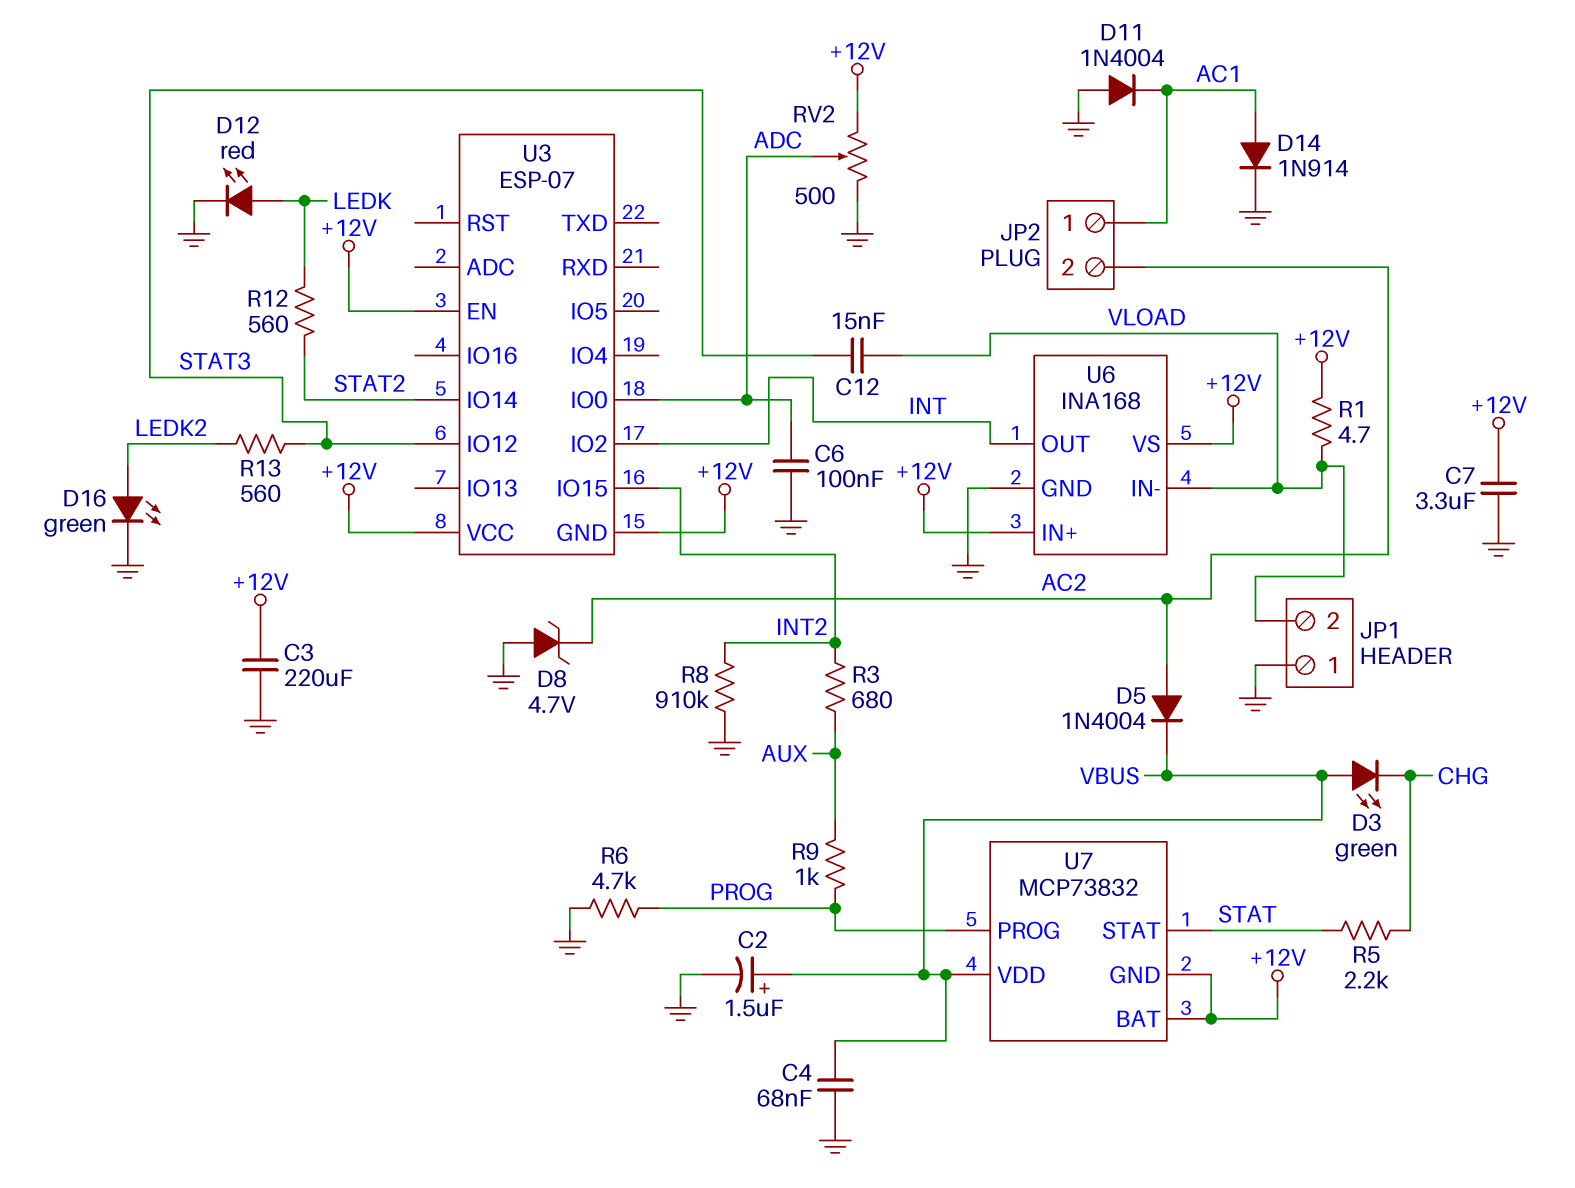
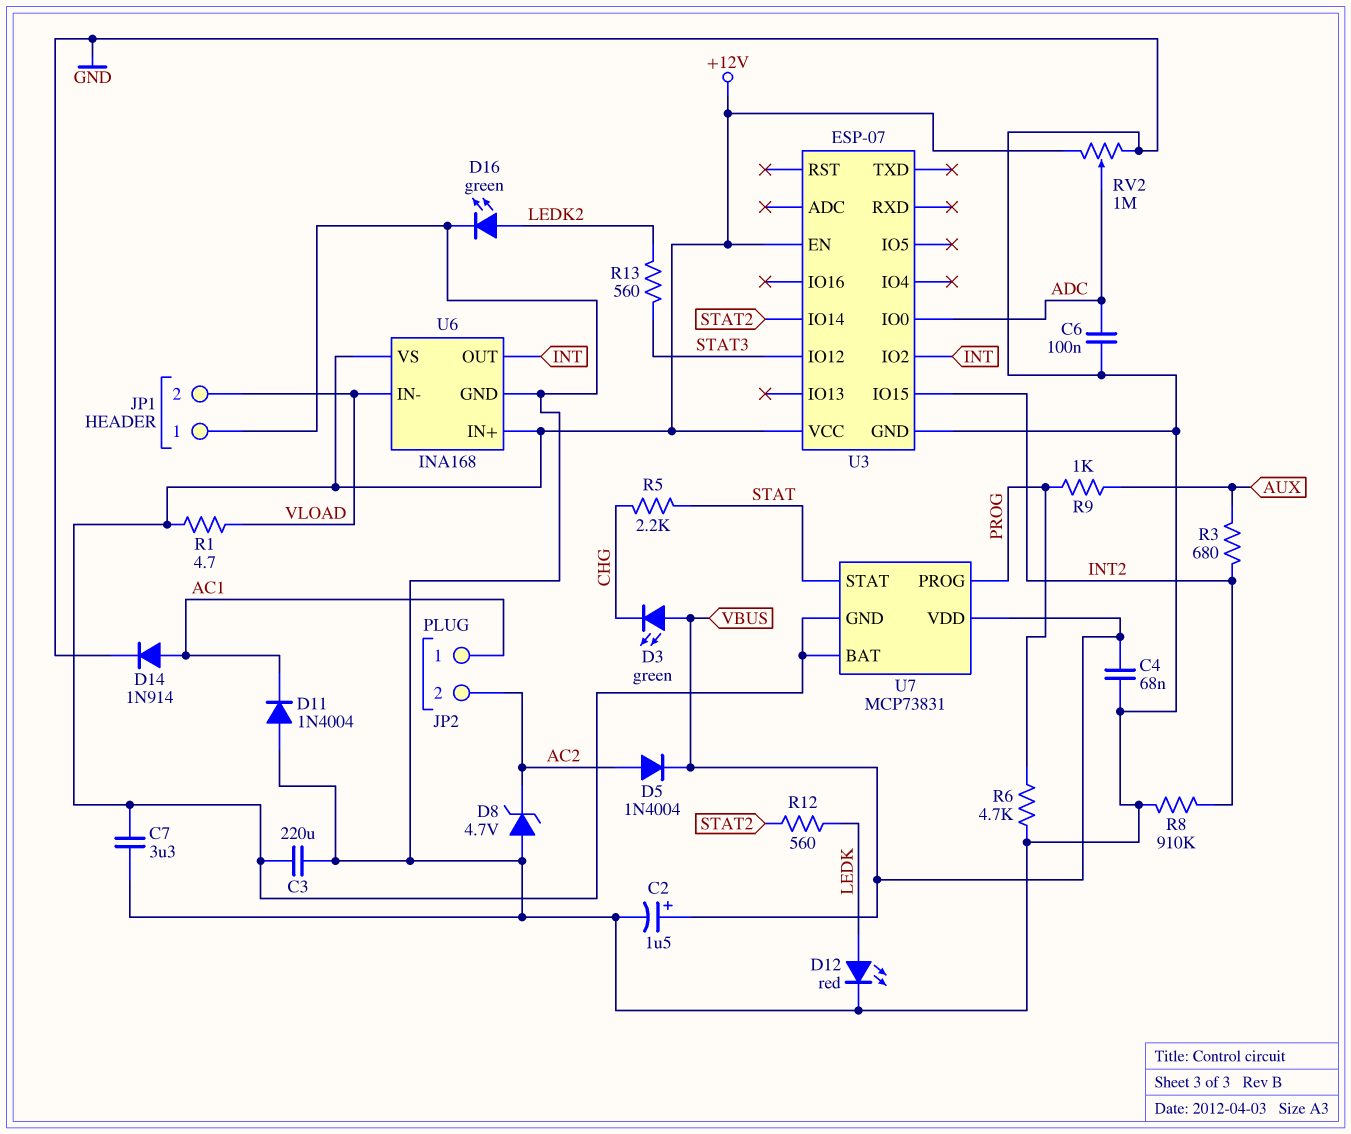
C12: 15nF (STAT3, VLOAD) -> none
RV2: 500 (+12V, GND, wiper ADC) -> 1M (+12V, GND, wiper ADC)
U3 pin GND: +12V -> GND
U7: MCP73832 -> MCP73831

